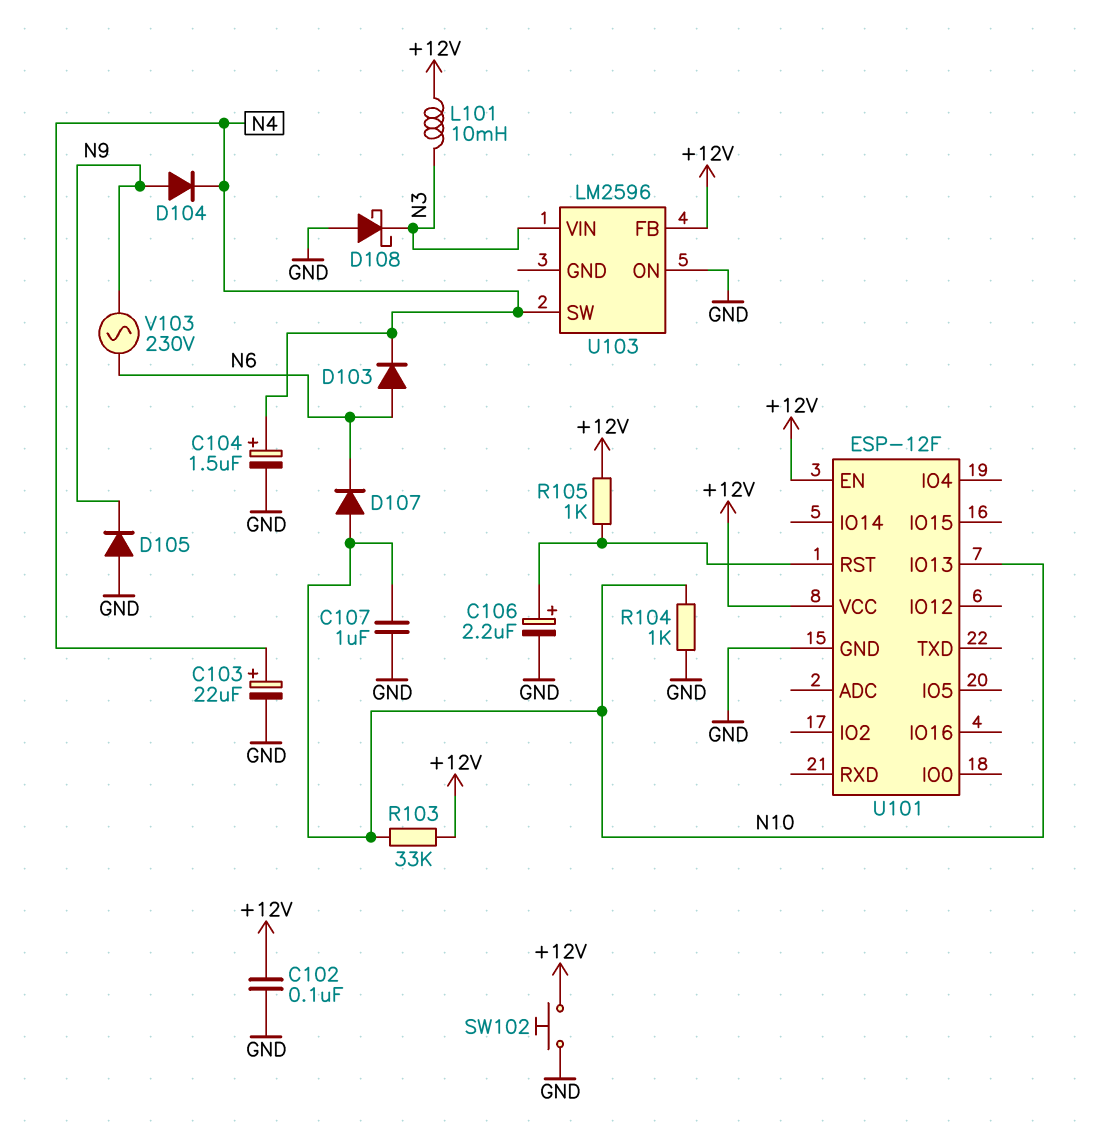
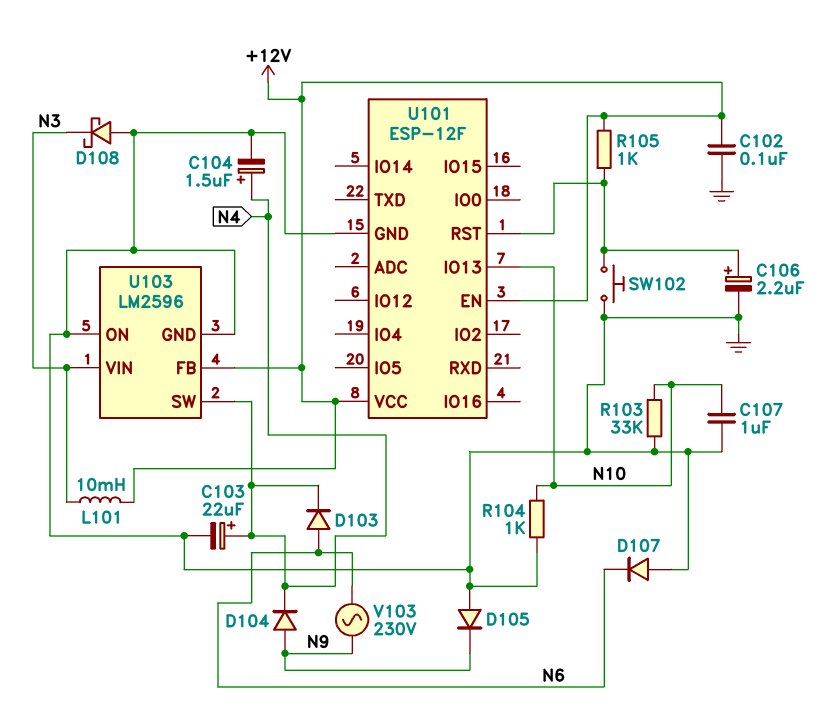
D107: diode (A N10, K N6) -> diode (A GND, K N6)
R103: 33k (+12V, N10) -> 33k (GND, N10)
SW102: button (+12V, GND) -> button (GND, U101/RST)
U103 pin GND: none -> GND

